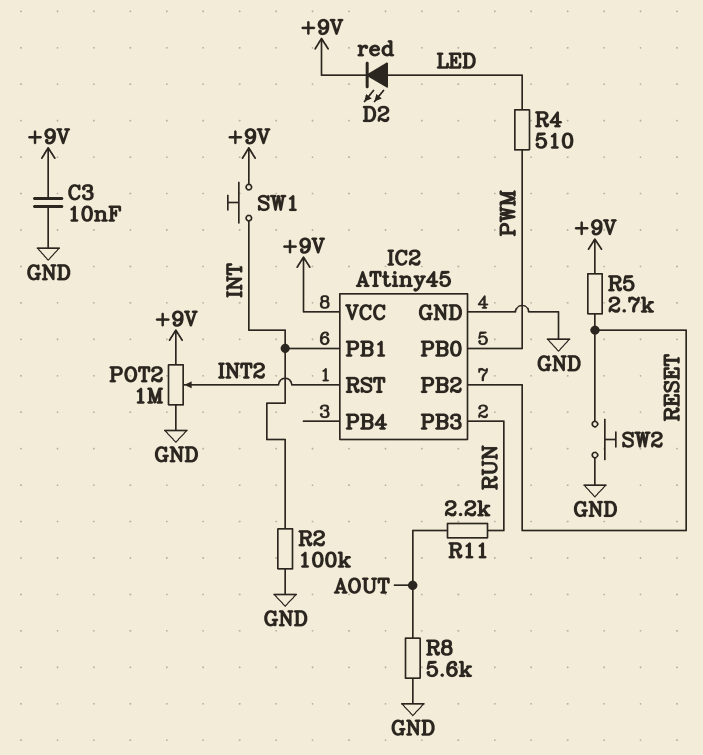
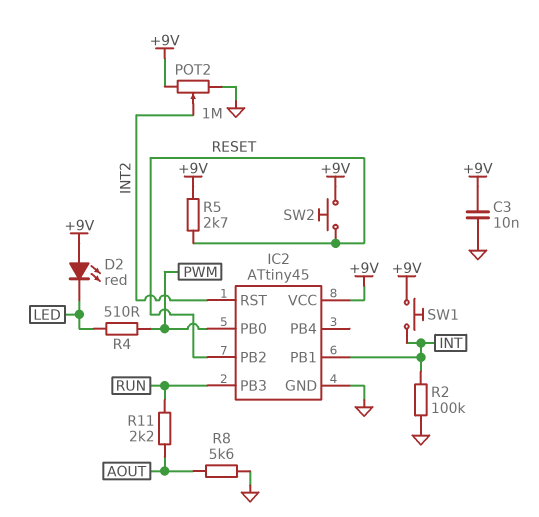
D2: LED red (A LED, K +9V) -> LED red (A +9V, K LED)
SW2: button (GND, RESET) -> button (+9V, RESET)

